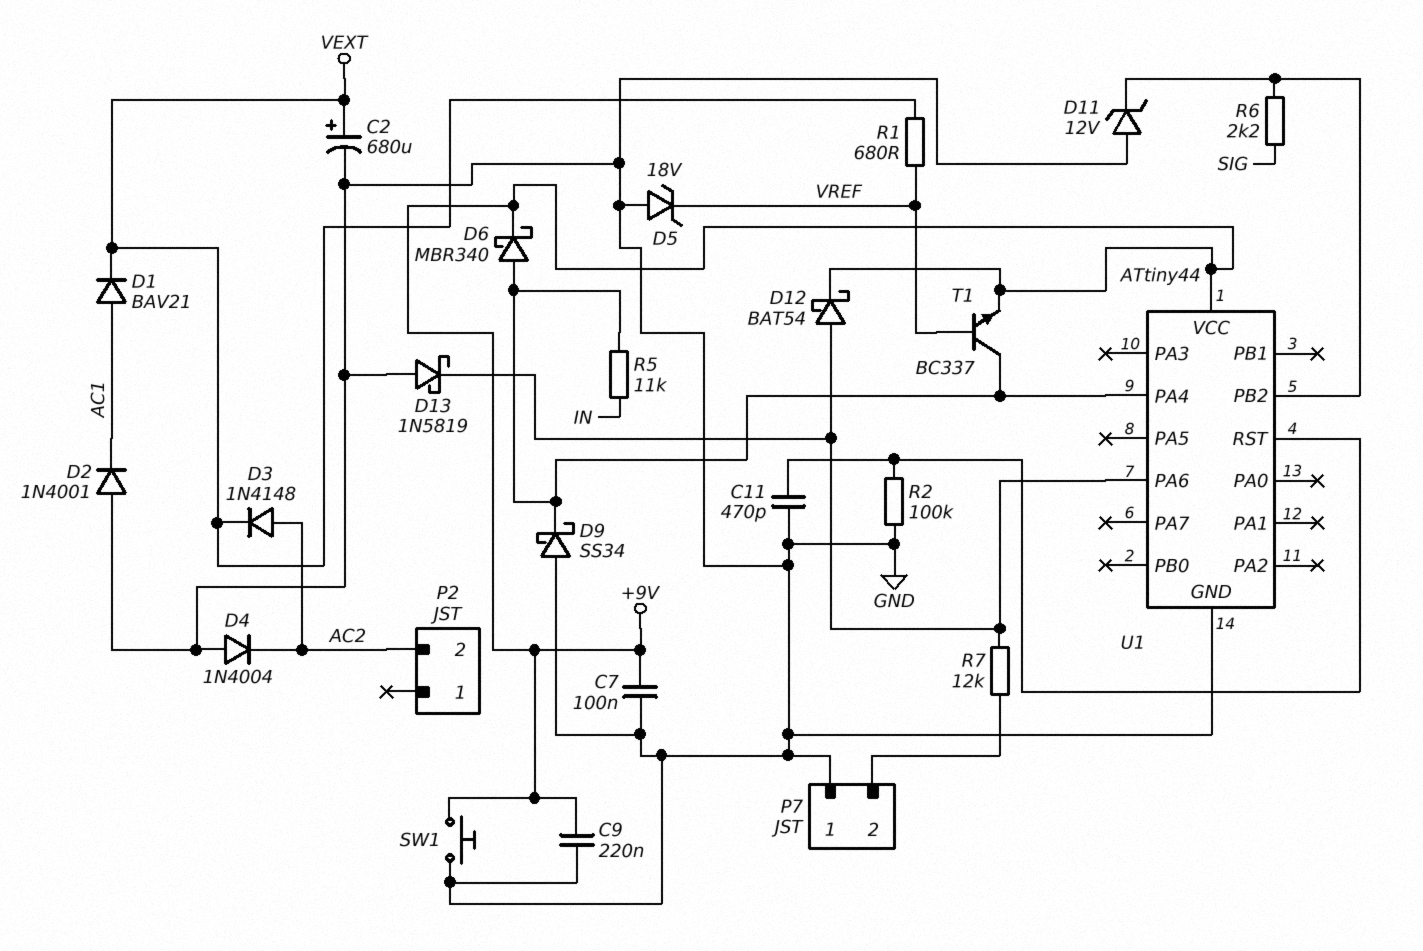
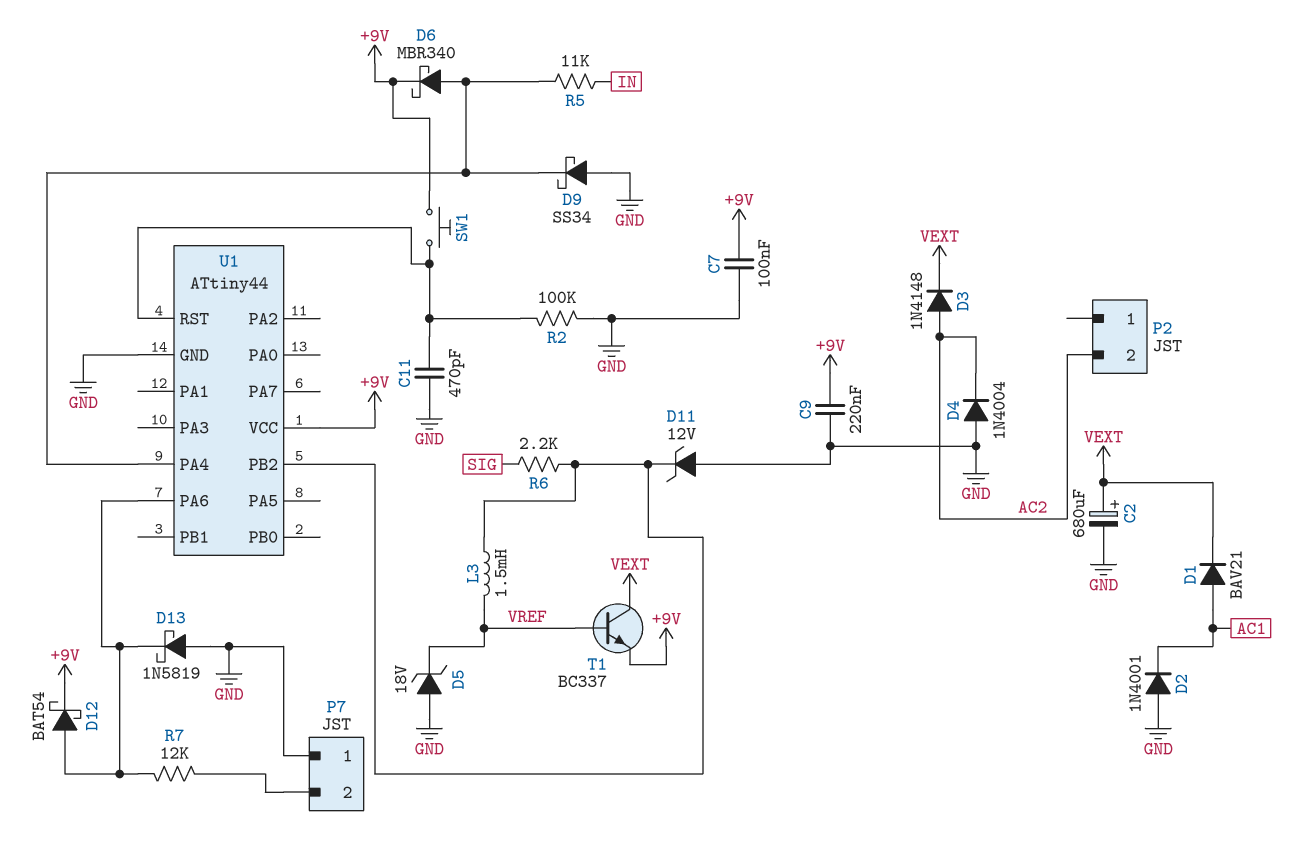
L3: none -> 1.5mH (U1/PB2, VREF)
R1: 680 (VEXT, VREF) -> none
SW1: button (+9V, GND) -> button (+9V, U1/RST)
T1: NPN BC337 (B VREF, C U1/PA4, E +9V) -> NPN BC337 (B VREF, C VEXT, E +9V)

